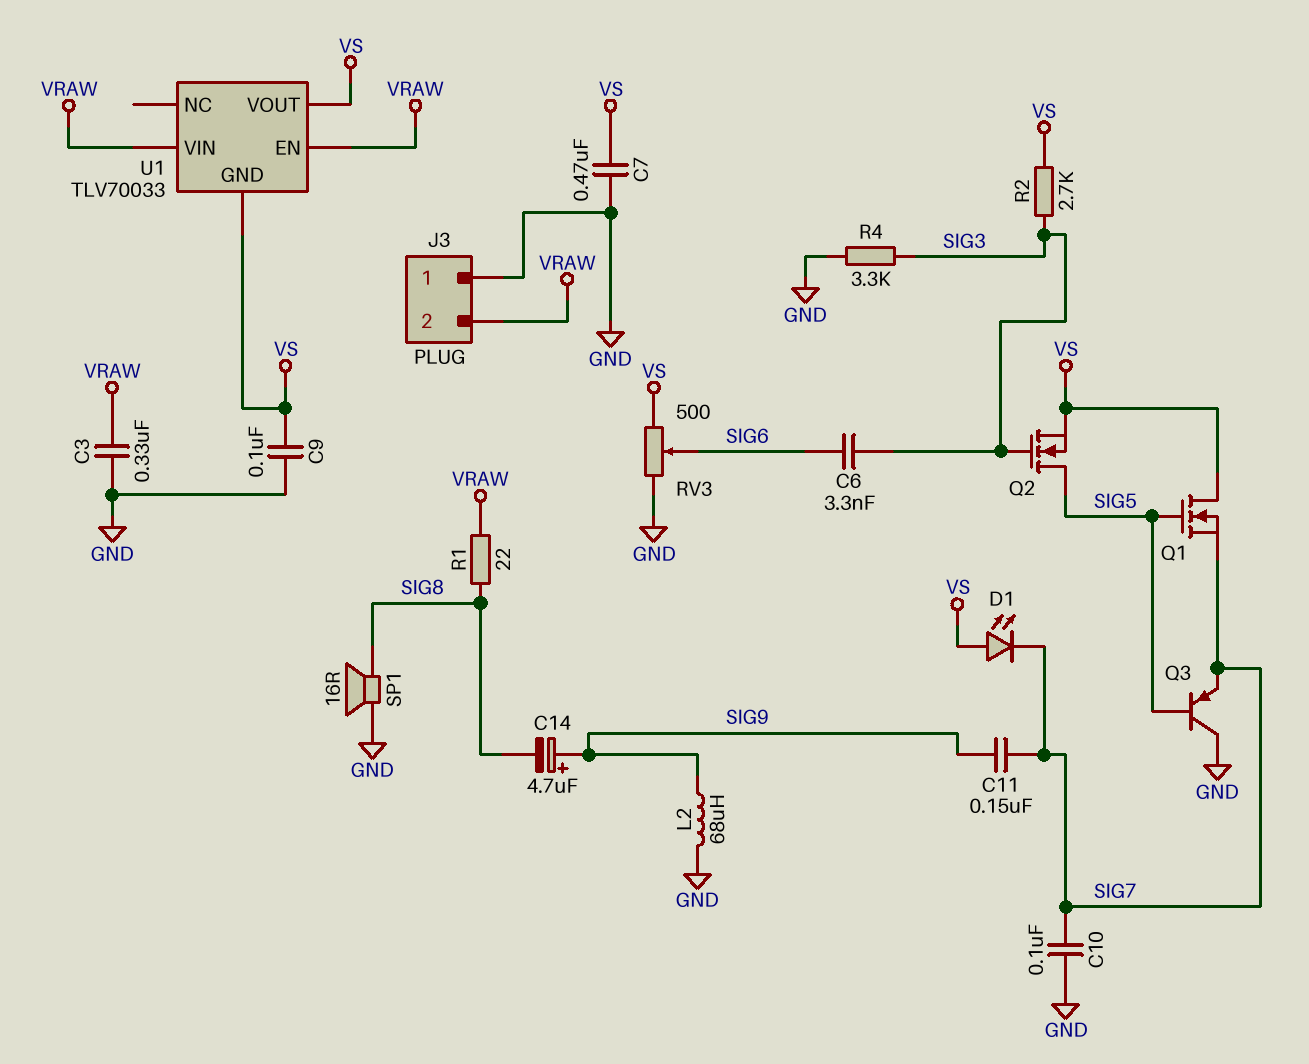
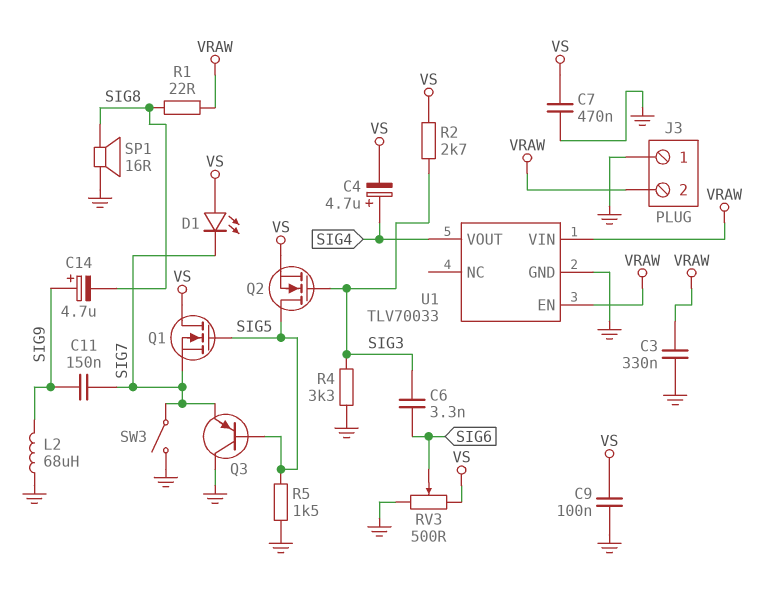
C4: none -> 4.7uF (plus SIG4, minus VS)
C10: 100nF (GND, SIG7) -> none
R5: none -> 1.5k (GND, SIG5)
SW3: none -> switch (GND, SIG7)
U1 pin GND: VS -> GND
U1 pin VOUT: VS -> SIG4

